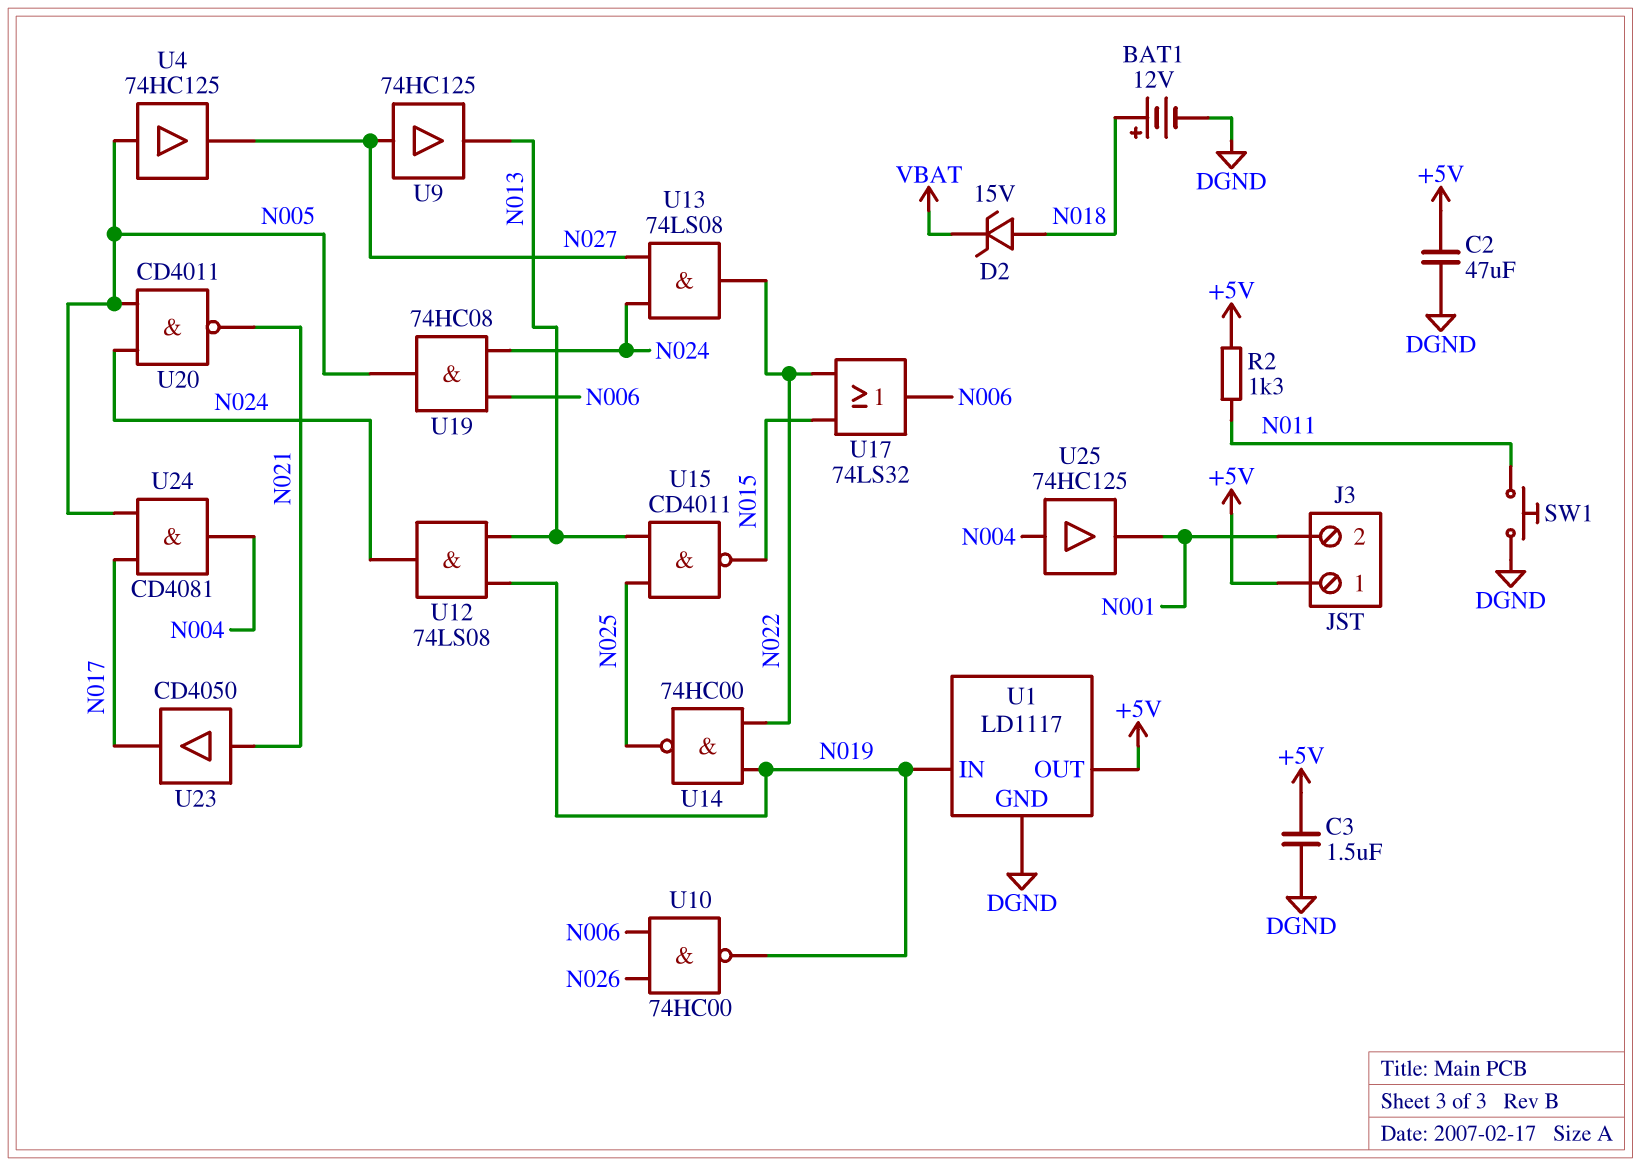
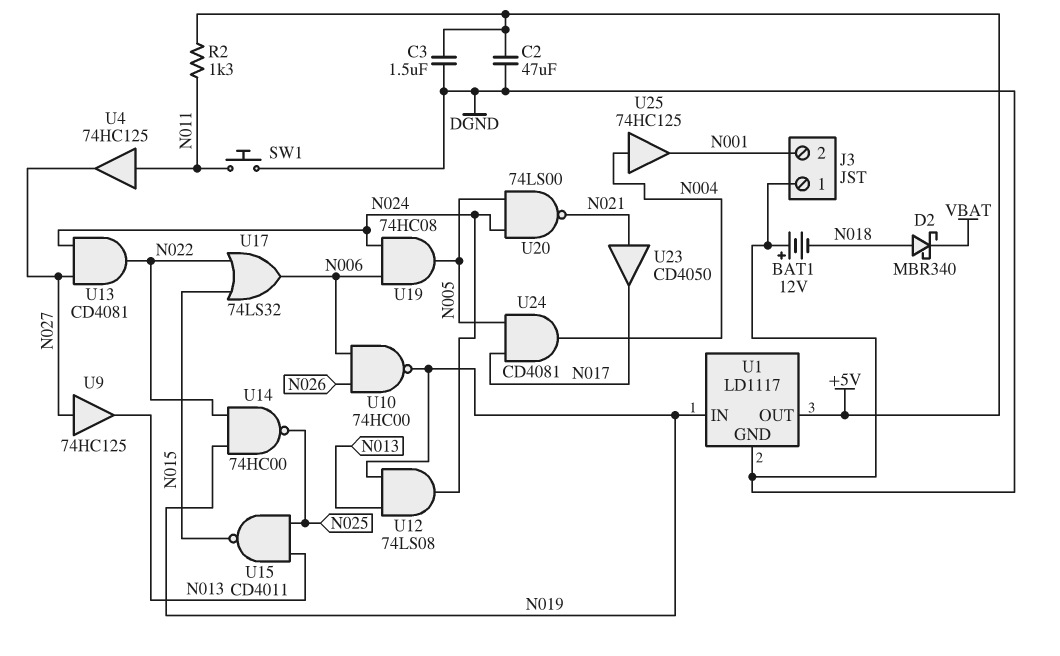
BAT1: 12V (plus N018, minus DGND) -> 12V (plus DGND, minus N018)
D2: zener 15V (A N018, K VBAT) -> schottky MBR340 (A N018, K VBAT)
J3 pin 1: +5V -> DGND
U4: buffer 74HC125 (in N005, out N027) -> buffer 74HC125 (in N011, out N027)
U13: AND 74LS08 (in N024, in N027, out N022) -> AND CD4081 (in N024, in N027, out N022)
U20: NAND CD4011 (in N005, in N024, out N021) -> NAND 74LS00 (in N005, in N024, out N021)

